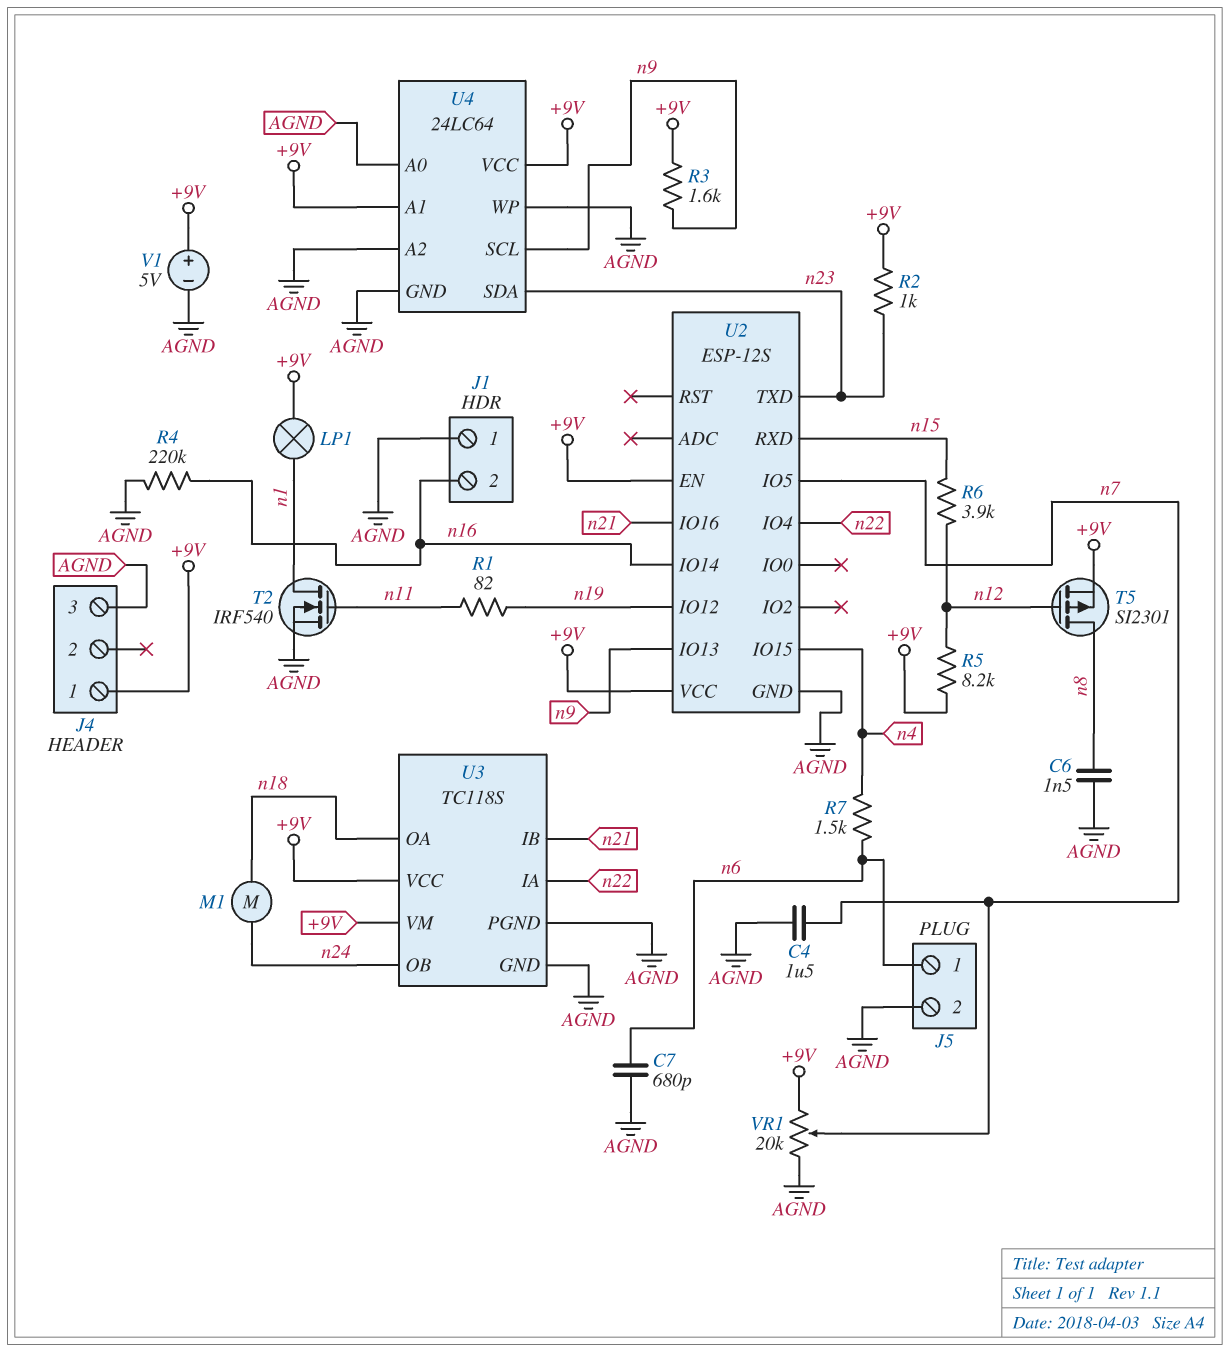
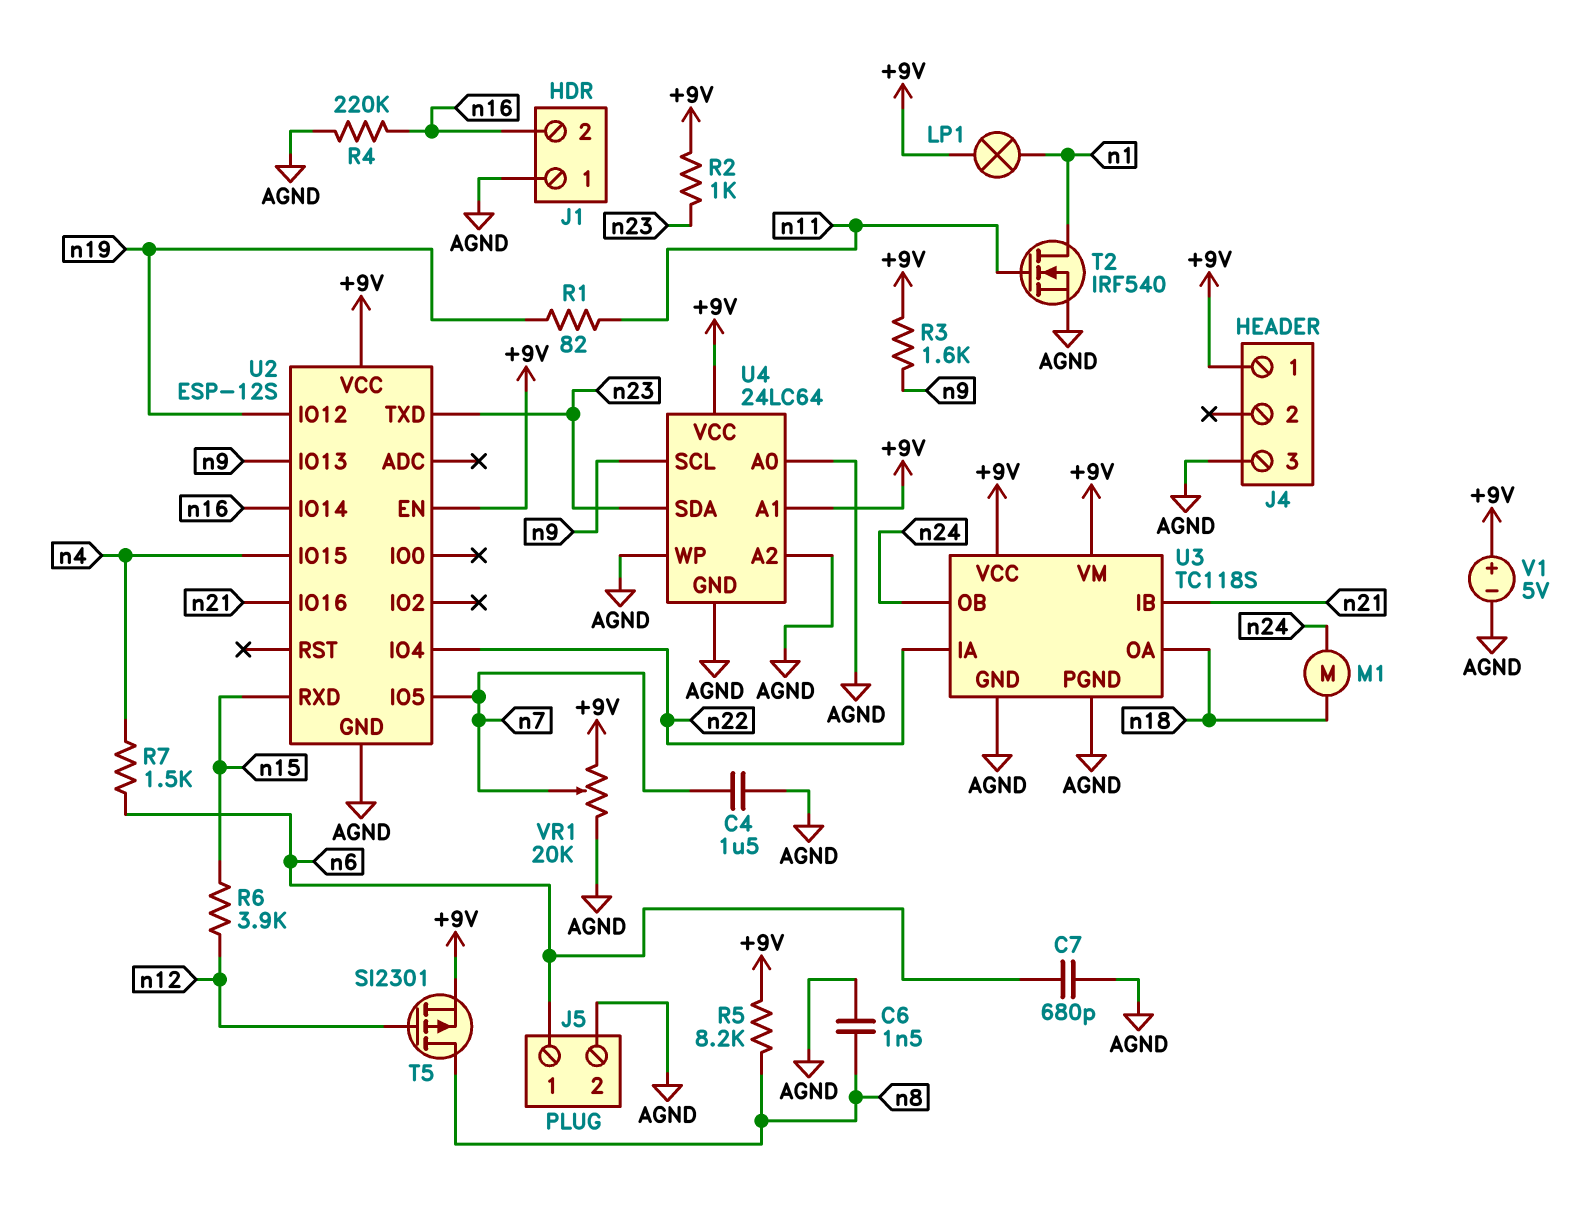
R5: 8.2k (+9V, n12) -> 8.2k (+9V, n8)

